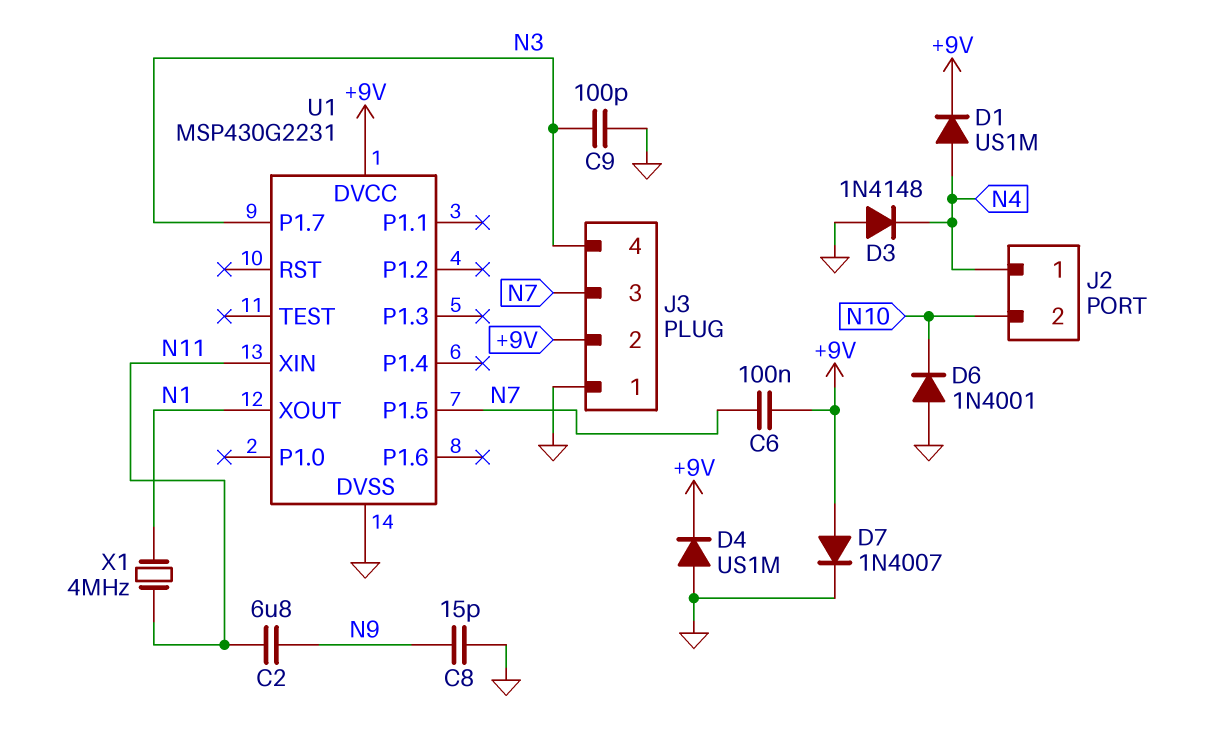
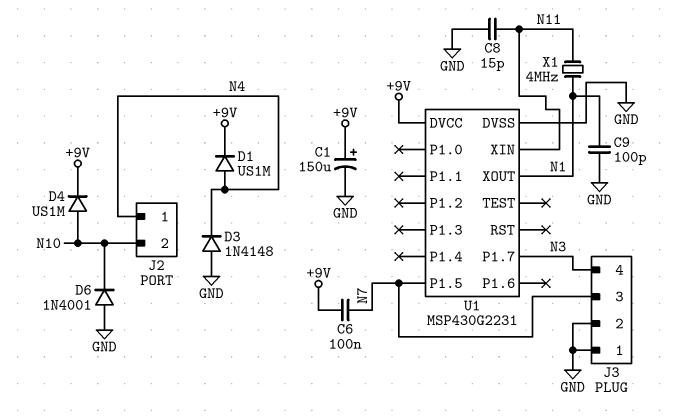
C1: none -> 150uF (plus +9V, minus GND)
C2: 6.8uF (N9, N11) -> none
C8: 15pF (GND, N9) -> 15pF (GND, N11)
C9: 100pF (GND, N3) -> 100pF (GND, N1)
D4: diode US1M (A GND, K +9V) -> diode US1M (A N10, K +9V)
D7: diode 1N4007 (A +9V, K GND) -> none
J3 pin 2: +9V -> GND

